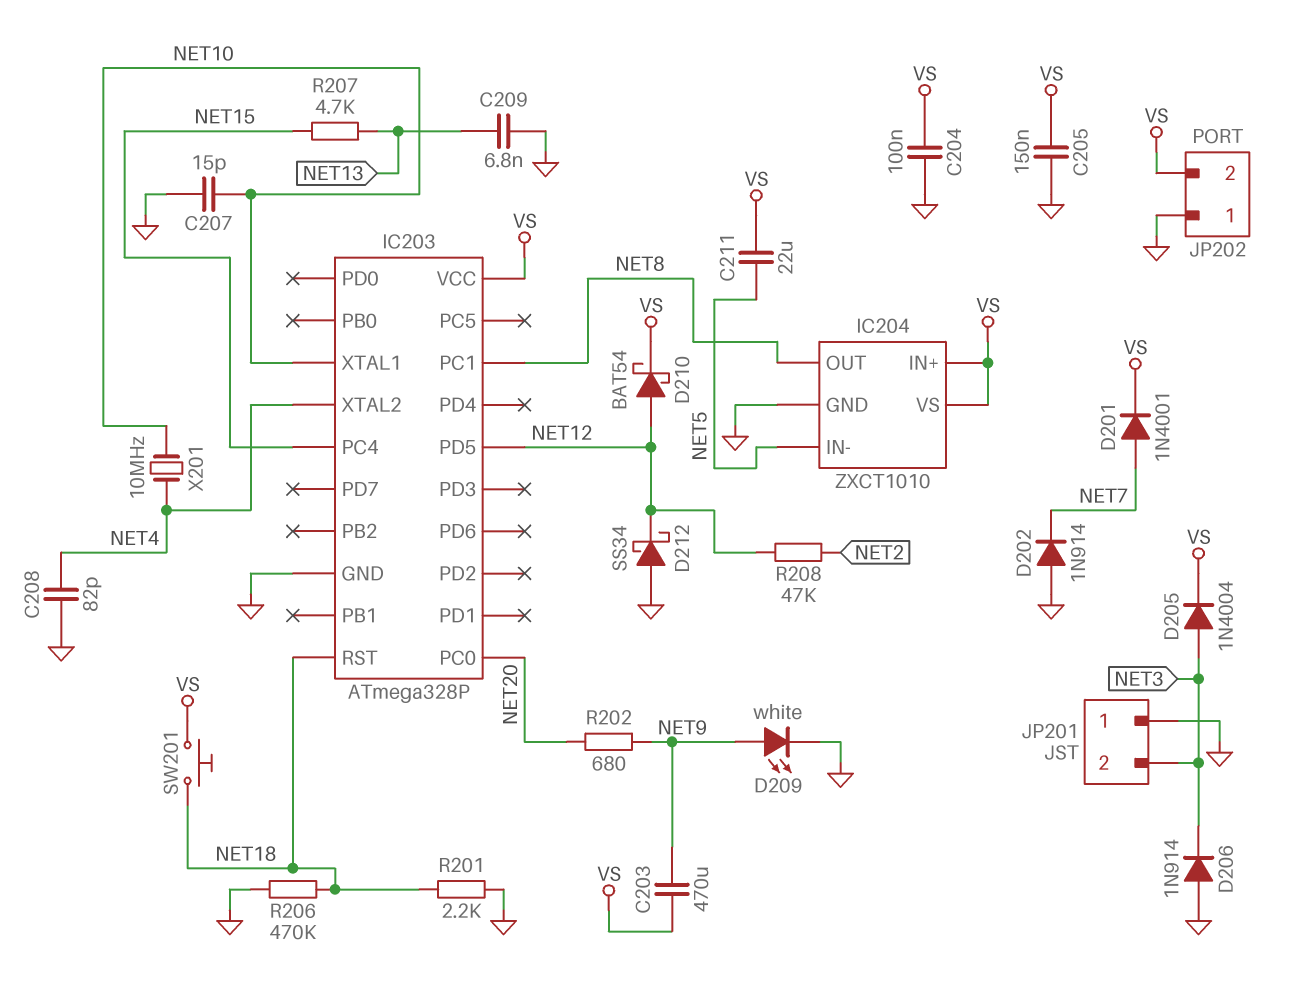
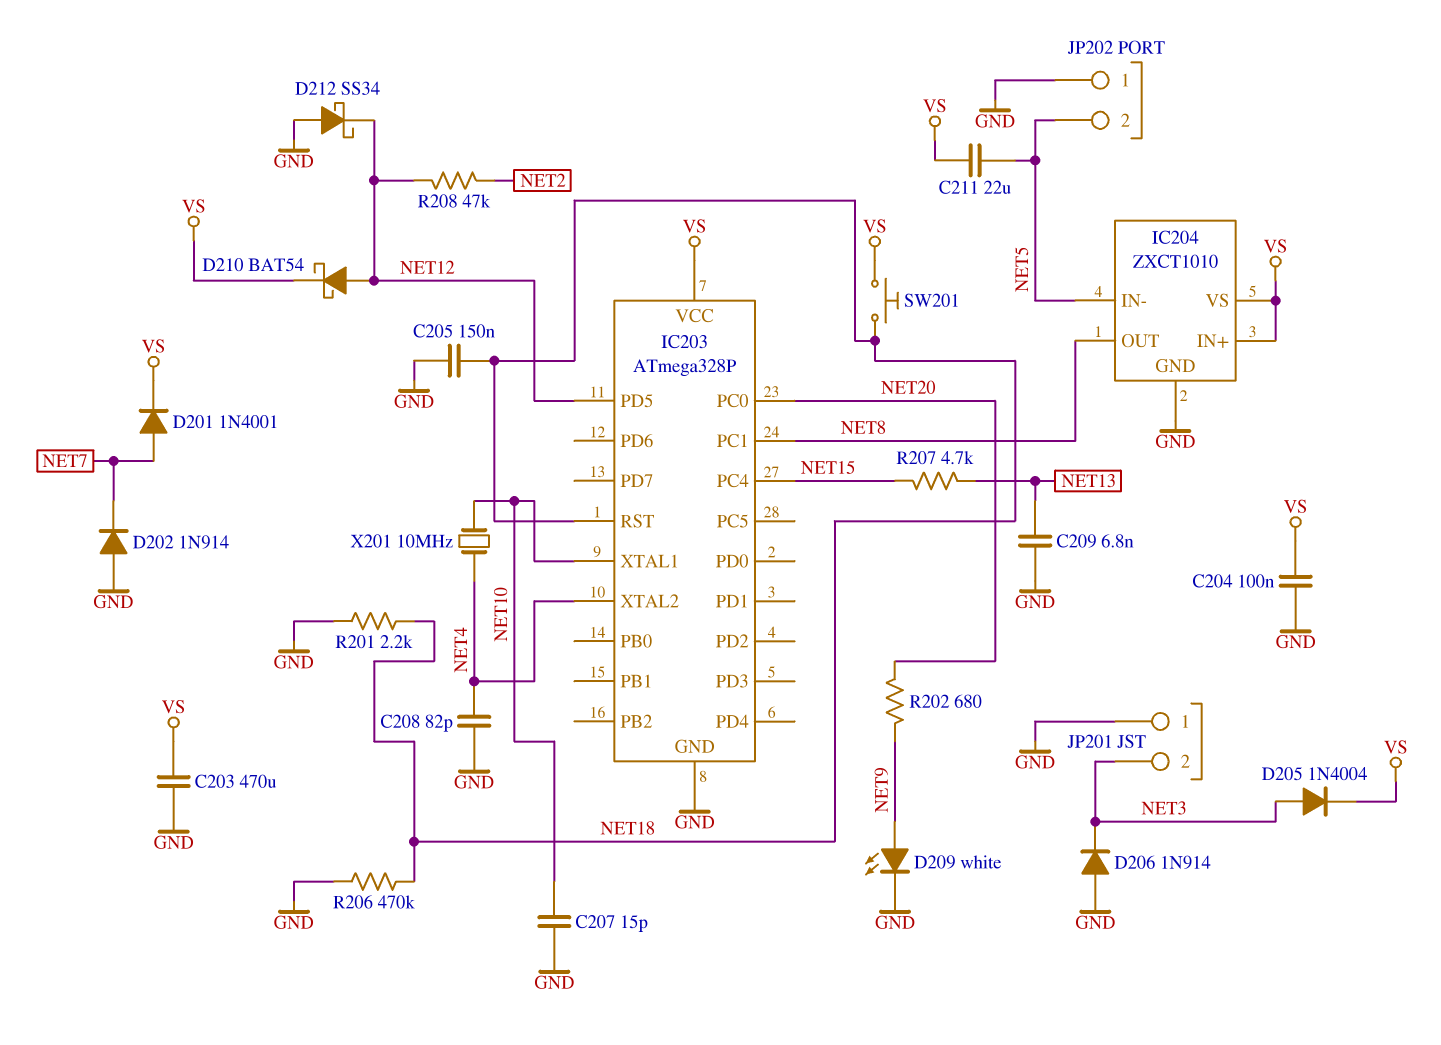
C203: 470uF (NET9, VS) -> 470uF (GND, VS)
C205: 150nF (GND, VS) -> 150nF (GND, NET18)
JP202 pin 2: VS -> NET5

